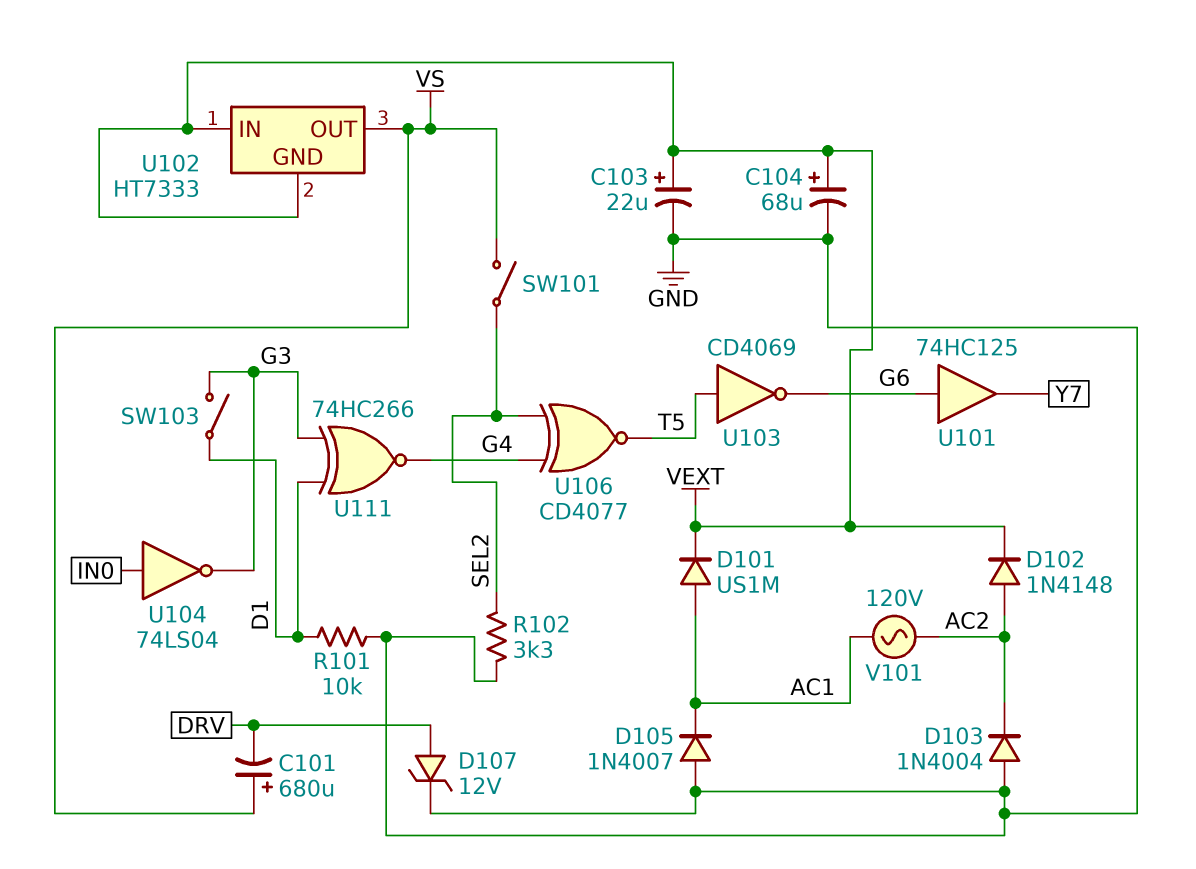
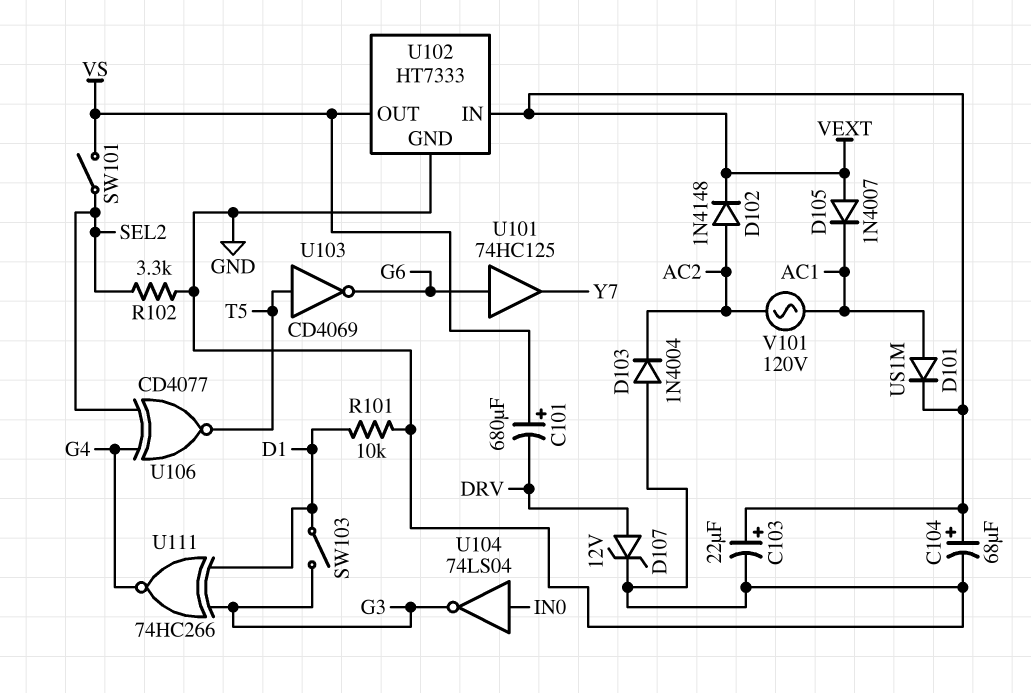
D105: diode 1N4007 (A GND, K AC1) -> diode 1N4007 (A VEXT, K AC1)
U102 pin GND: VEXT -> GND

